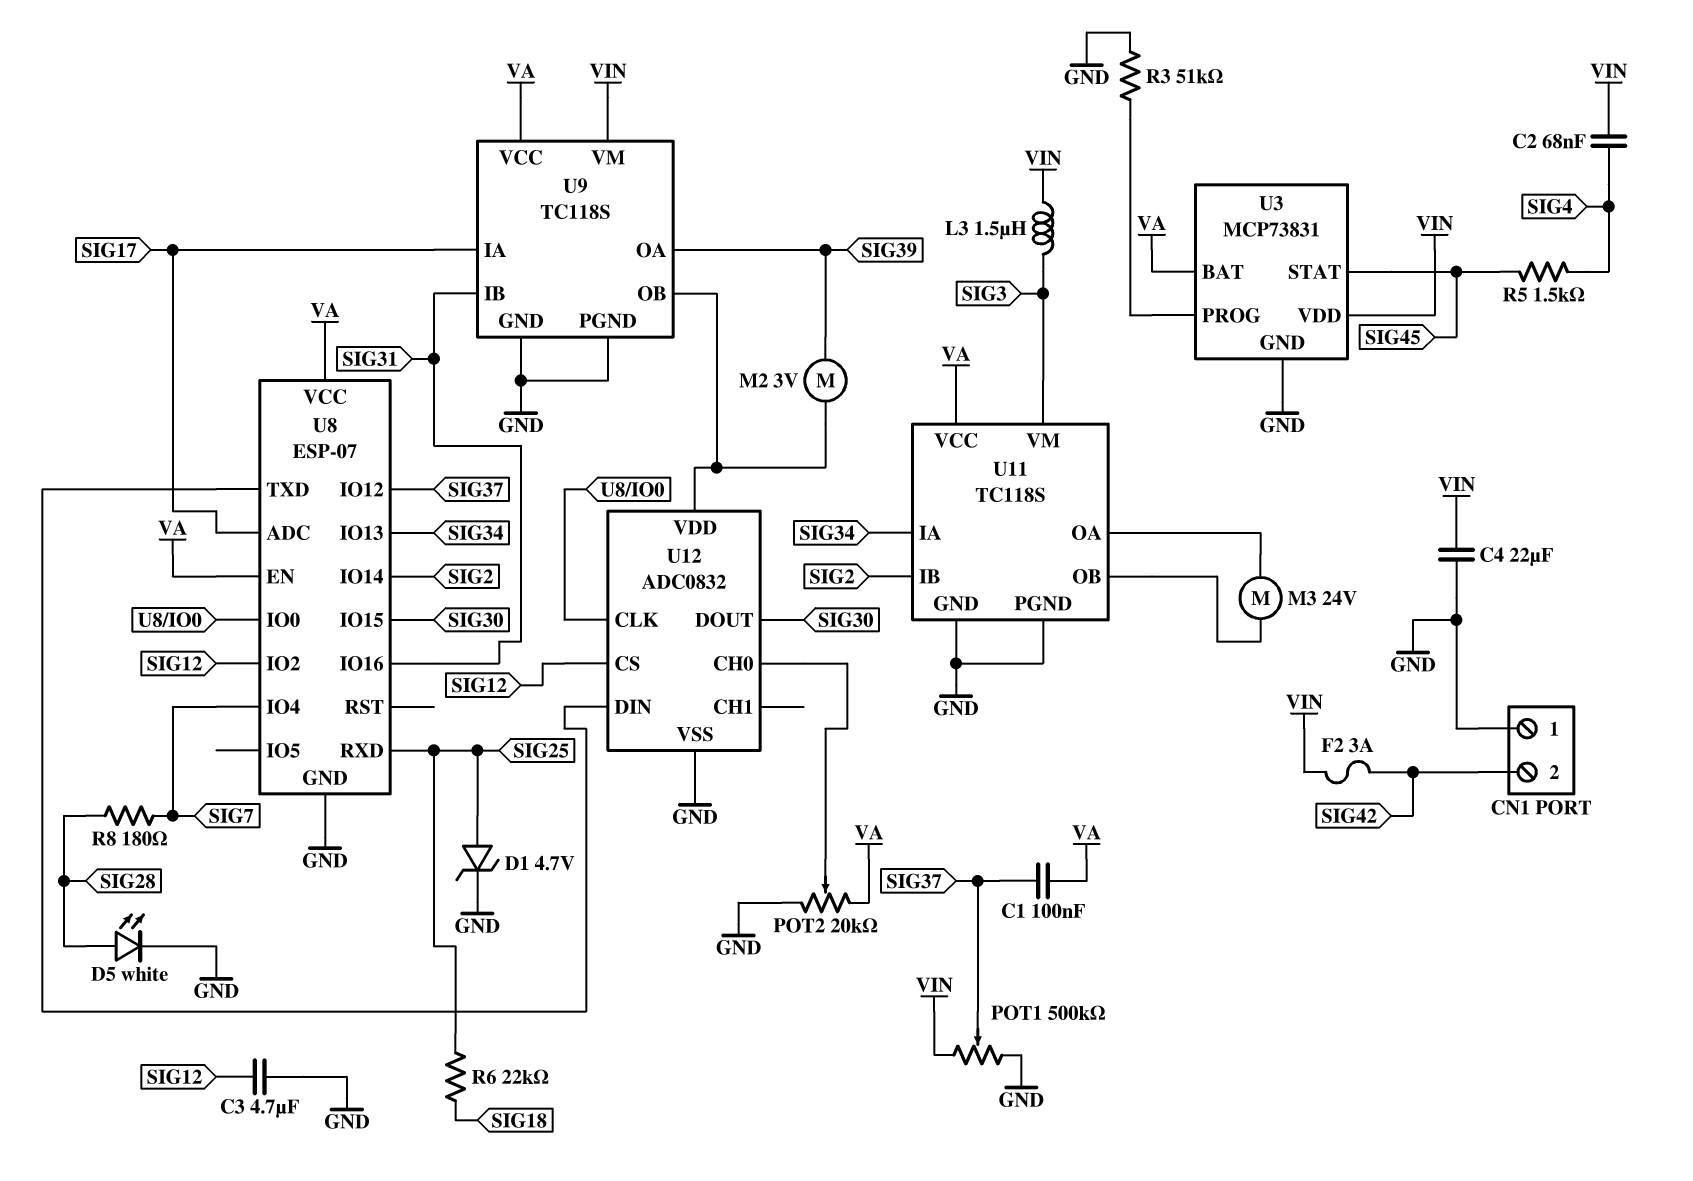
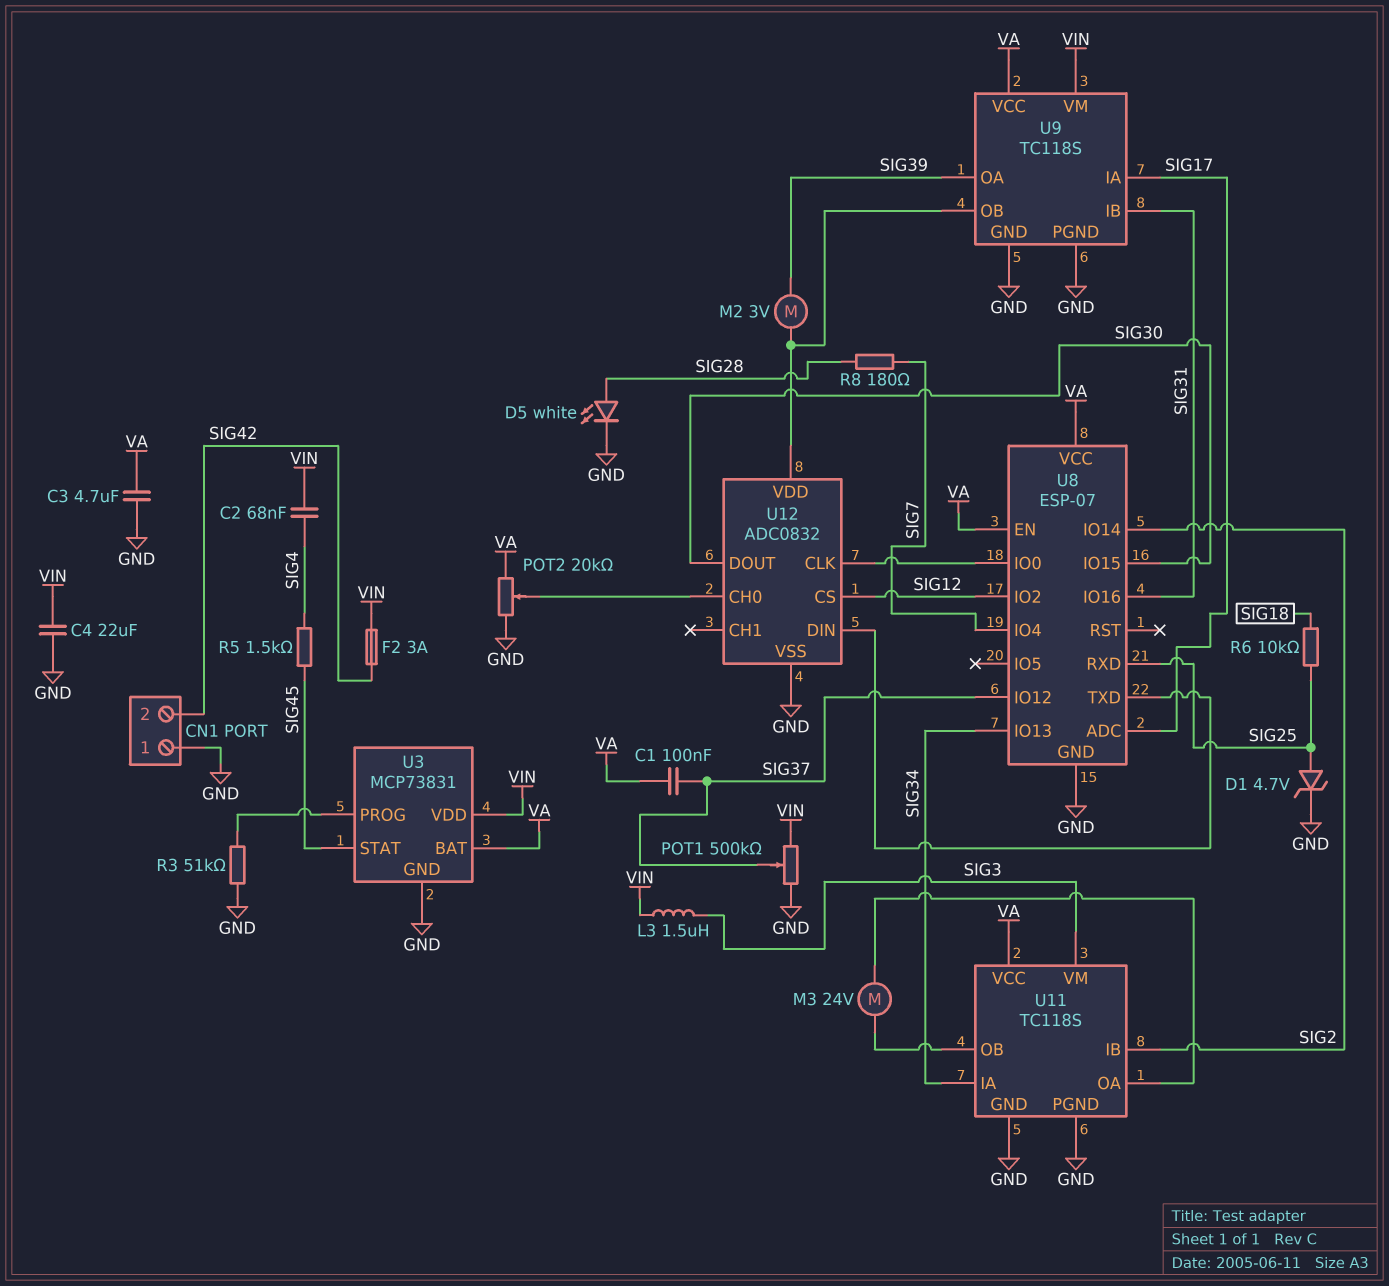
C3: 4.7uF (GND, SIG12) -> 4.7uF (GND, VA)
R6: 22k (SIG18, SIG25) -> 10k (SIG18, SIG25)

